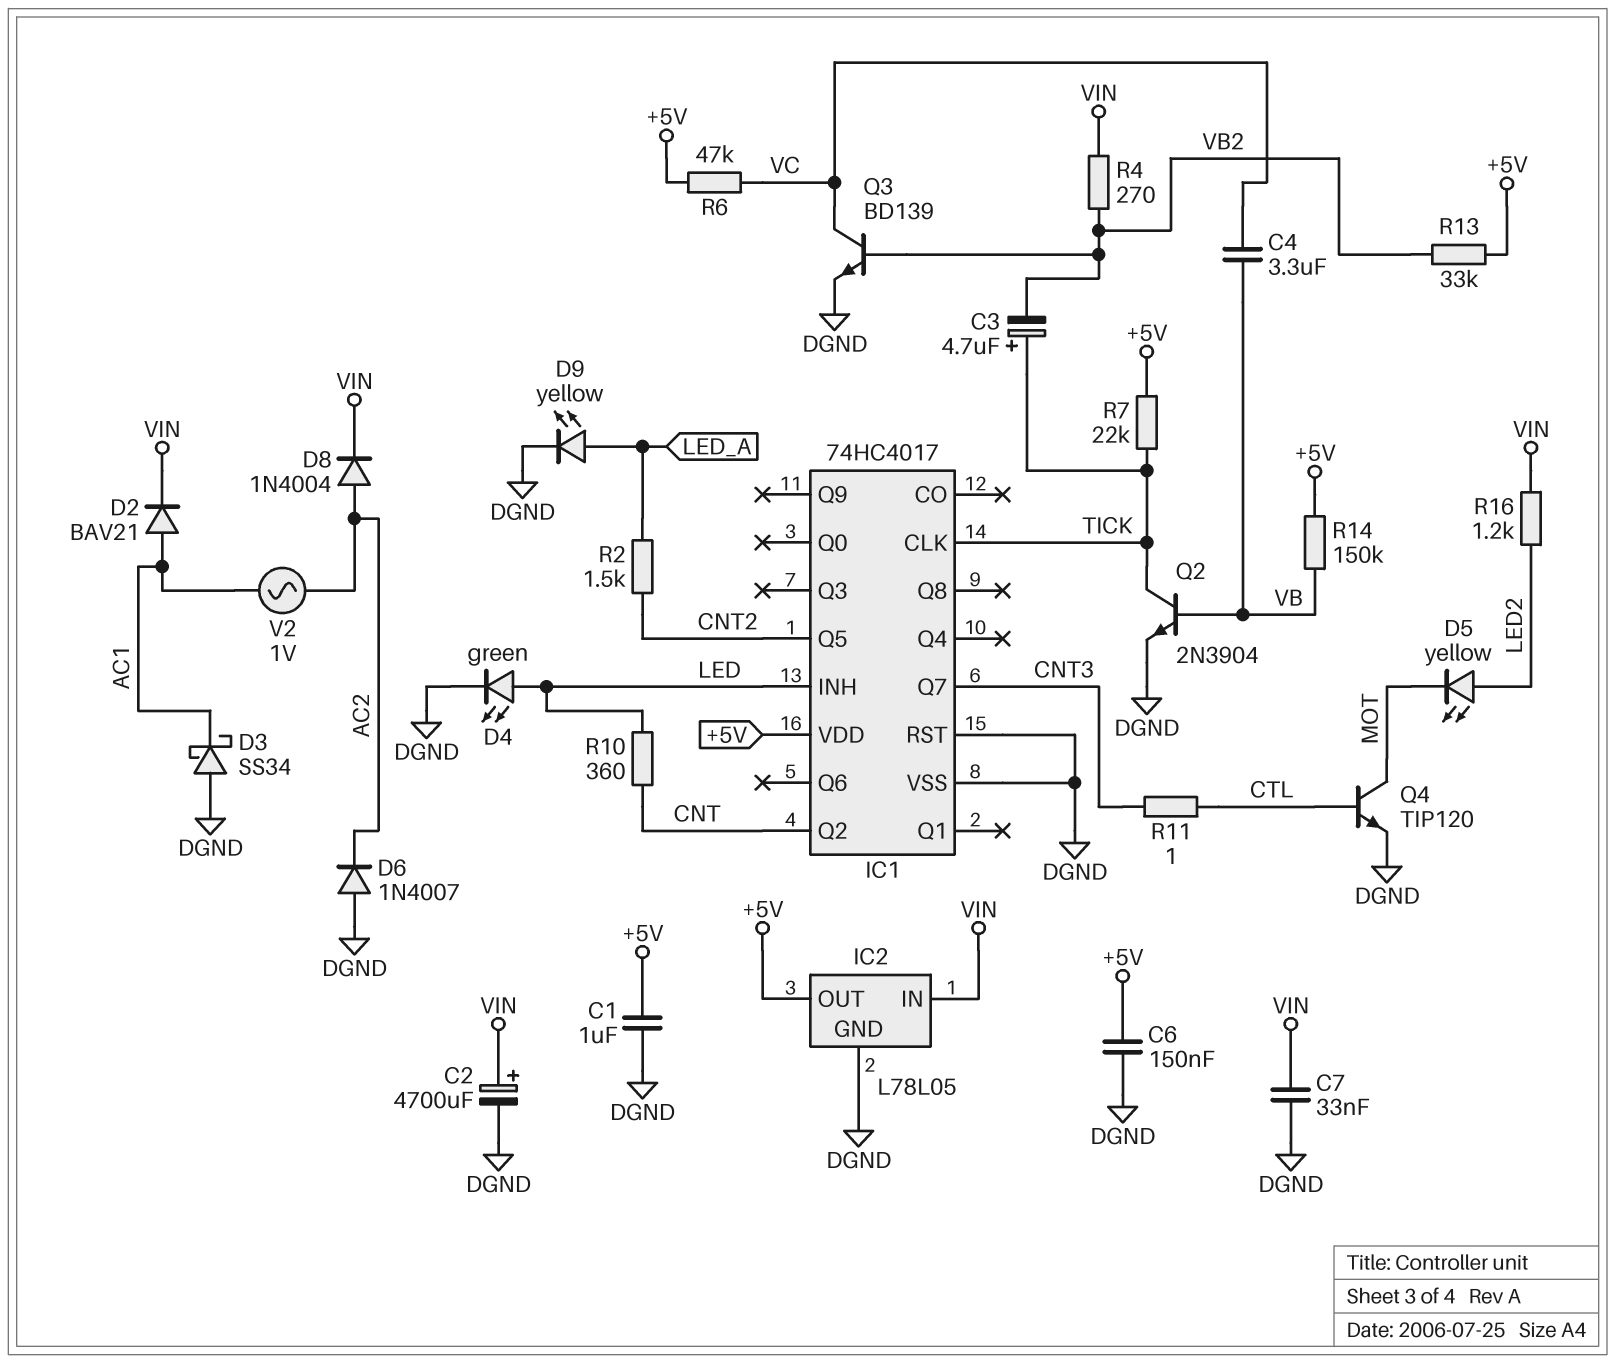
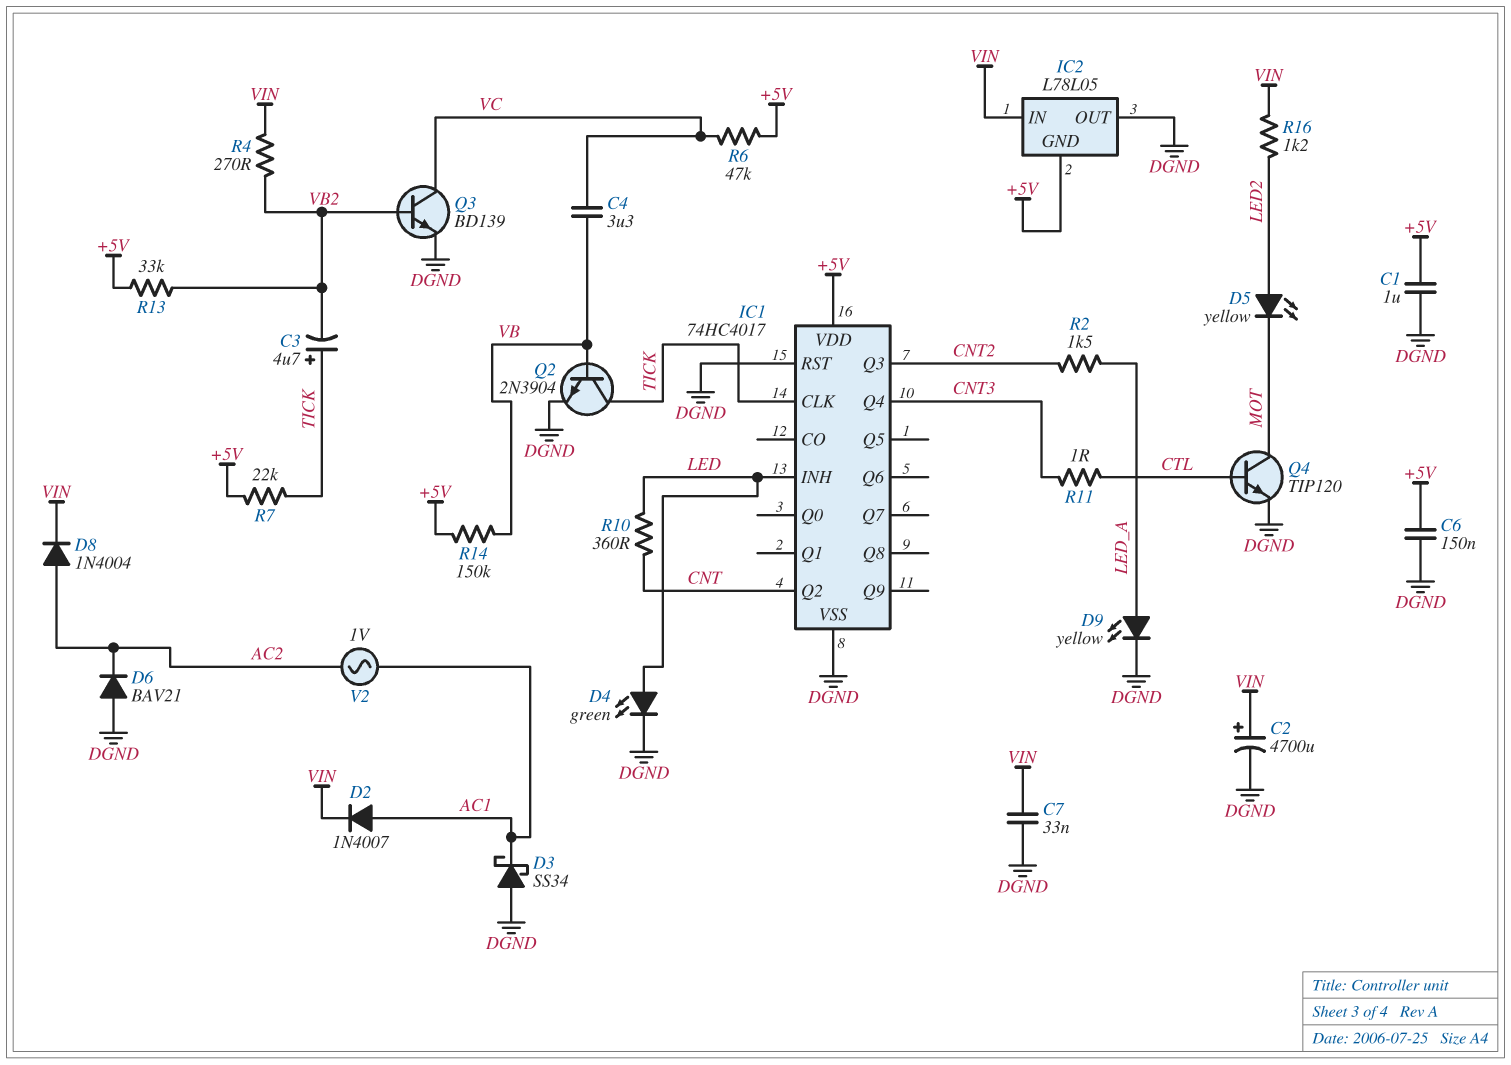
D2: diode BAV21 (A AC1, K VIN) -> diode 1N4007 (A AC1, K VIN)
D6: diode 1N4007 (A DGND, K AC2) -> diode BAV21 (A DGND, K AC2)
IC1 pin Q3: none -> CNT2
IC1 pin Q4: none -> CNT3
IC1 pin Q5: CNT2 -> none
IC1 pin Q7: CNT3 -> none
IC2 pin GND: DGND -> +5V
IC2 pin OUT: +5V -> DGND

